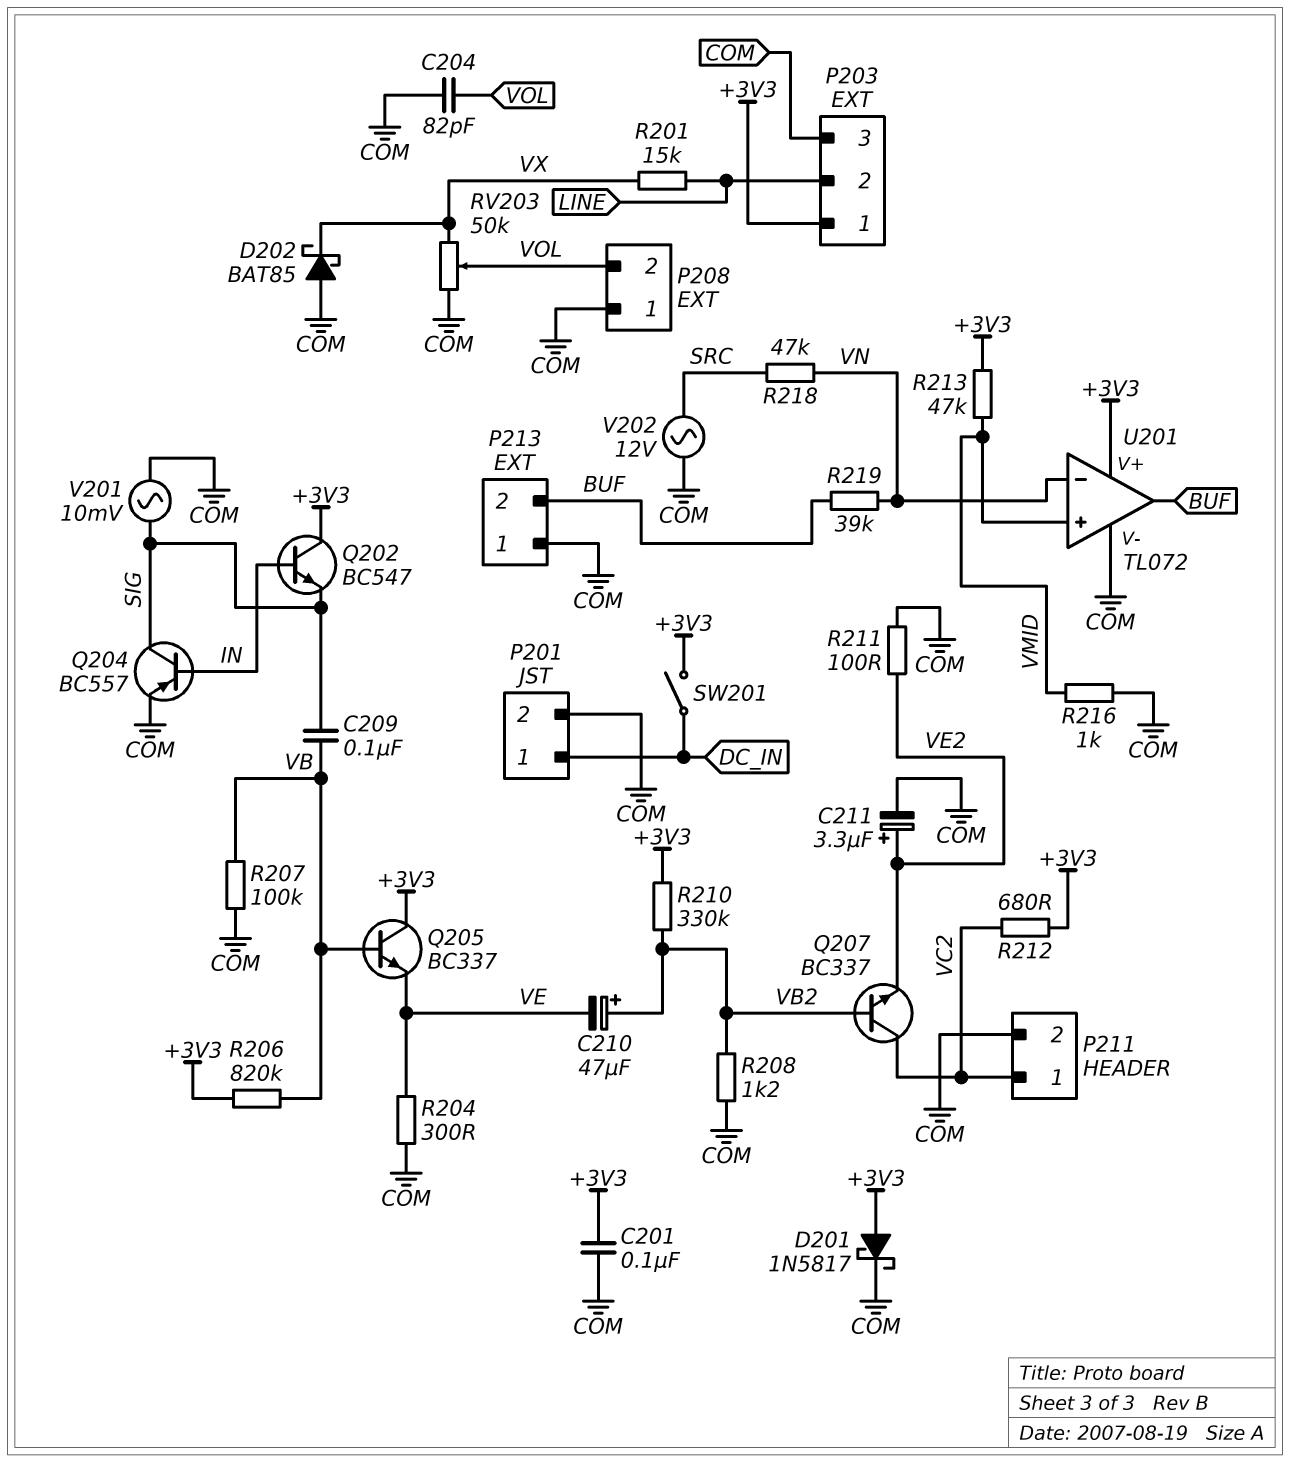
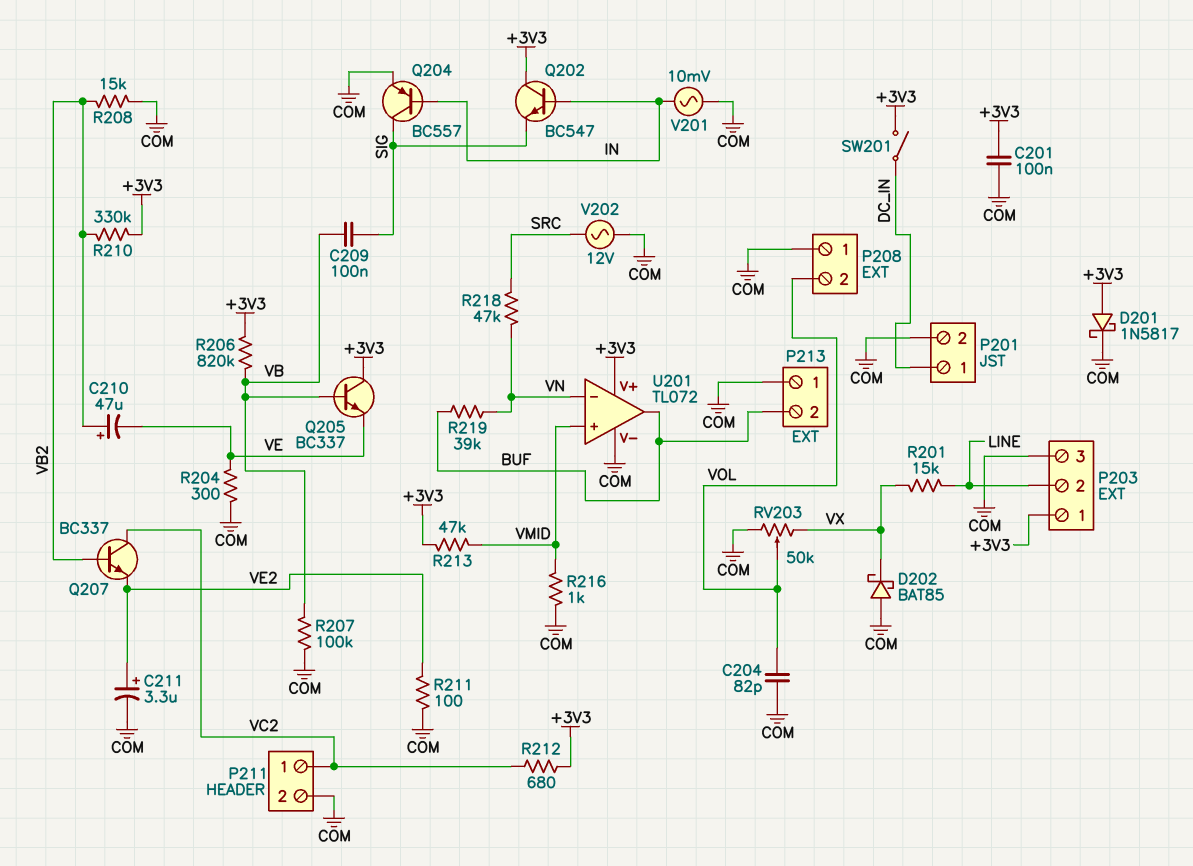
R208: 1.2k (COM, VB2) -> 15k (COM, VB2)
V201: AC 10mV (COM, SIG) -> AC 10mV (COM, IN)

